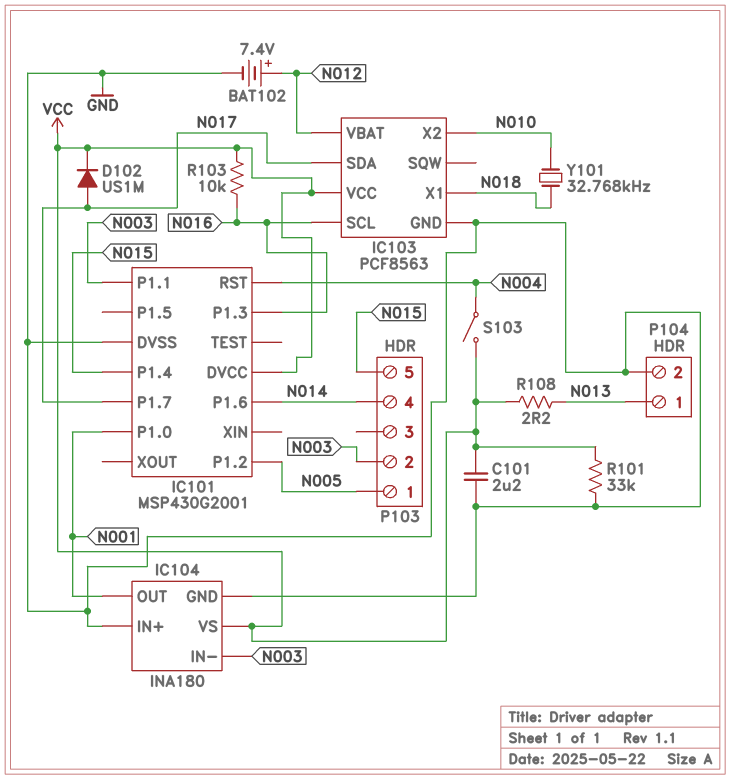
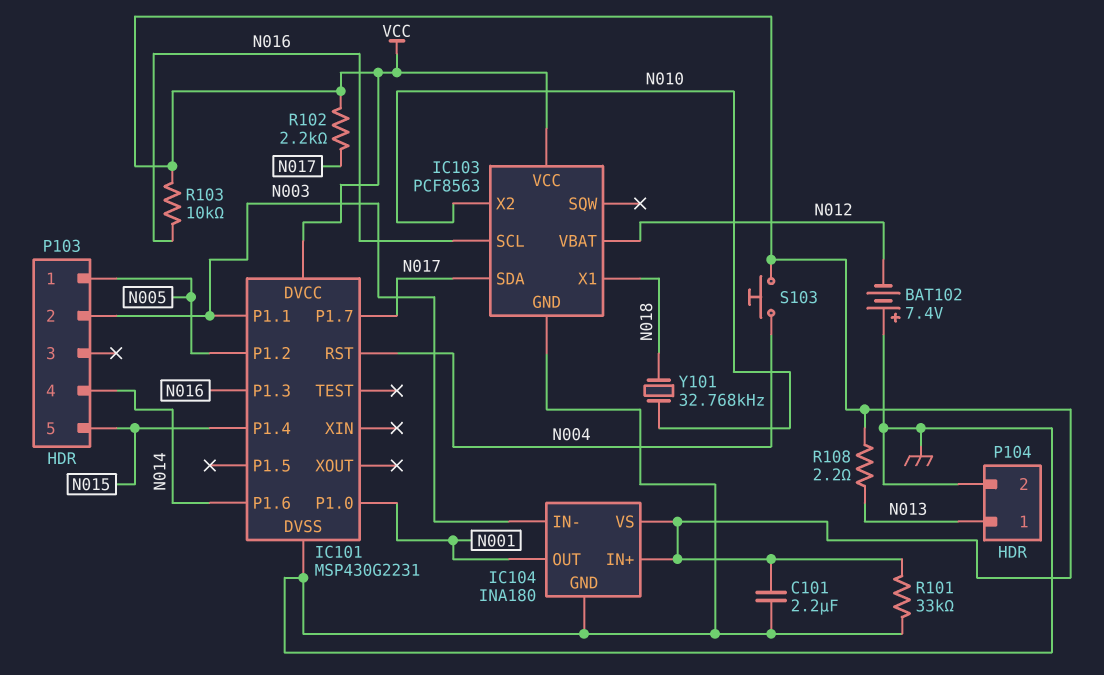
BAT102: 7.4V (plus N012, minus GND) -> 7.4V (plus GND, minus N012)
D102: diode US1M (A N017, K VCC) -> none
IC101: MSP430G2001 -> MSP430G2231
IC104 pin IN+: GND -> VCC
R102: none -> 2.2k (N017, VCC)
S103: switch (N004, VCC) -> button (N004, VCC)

